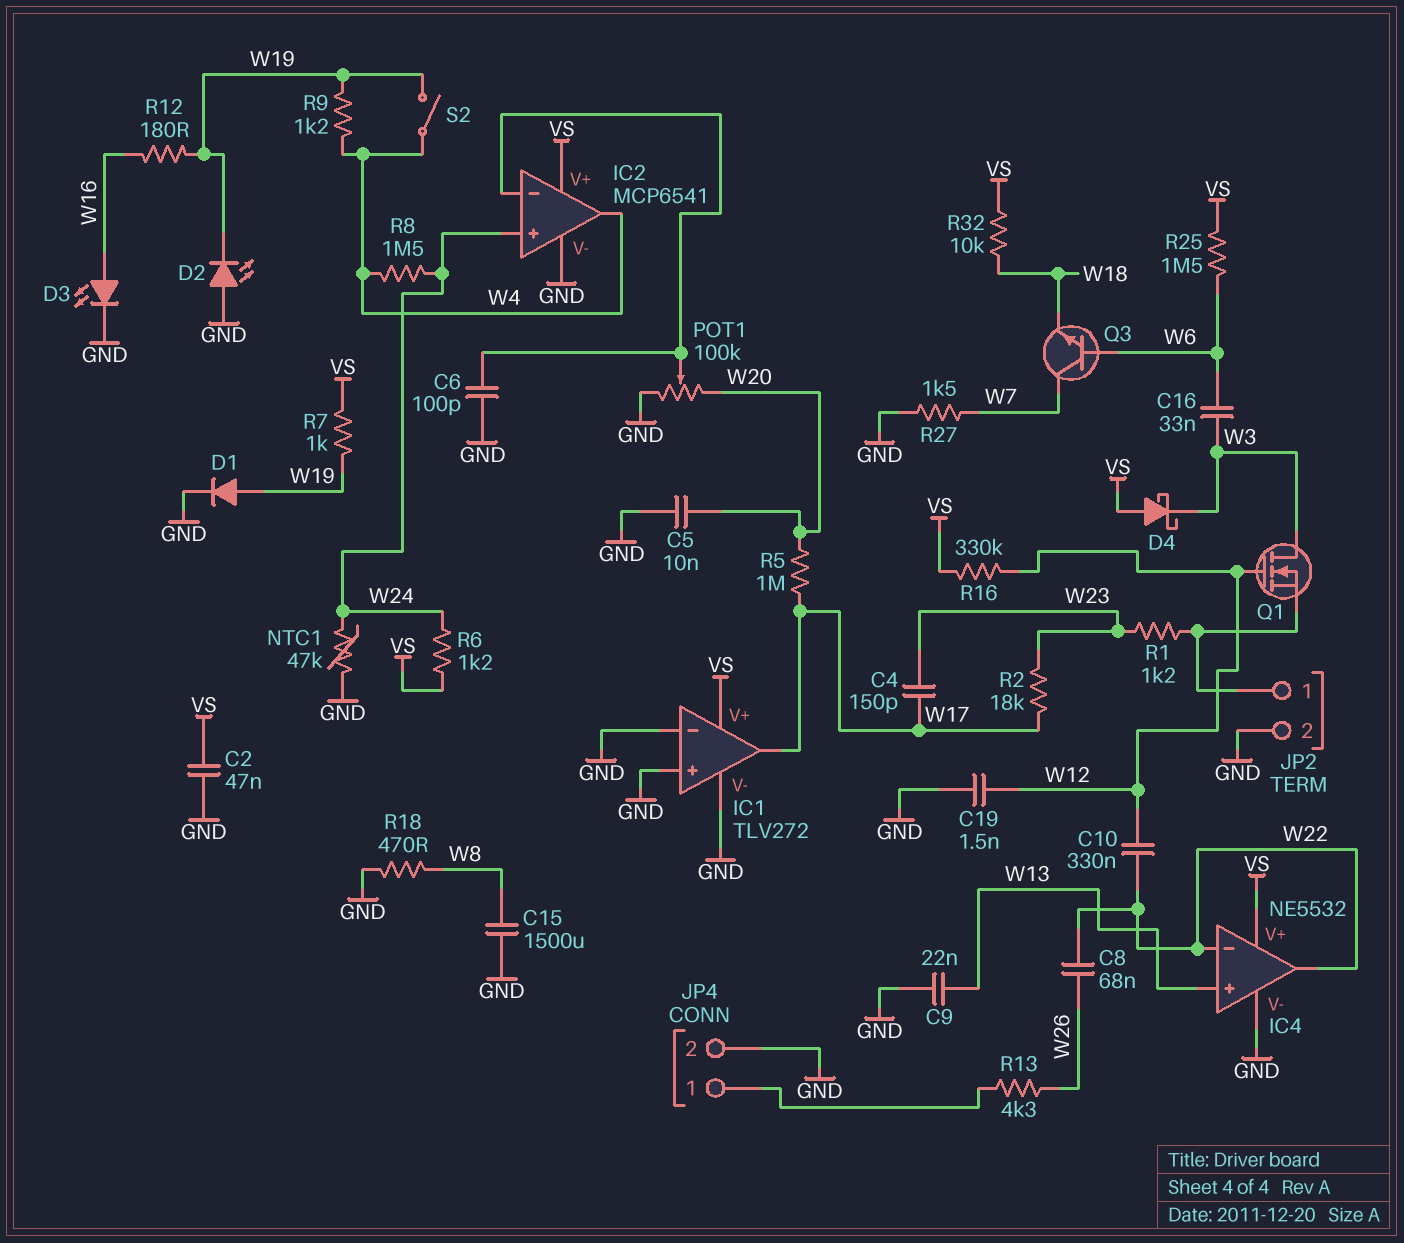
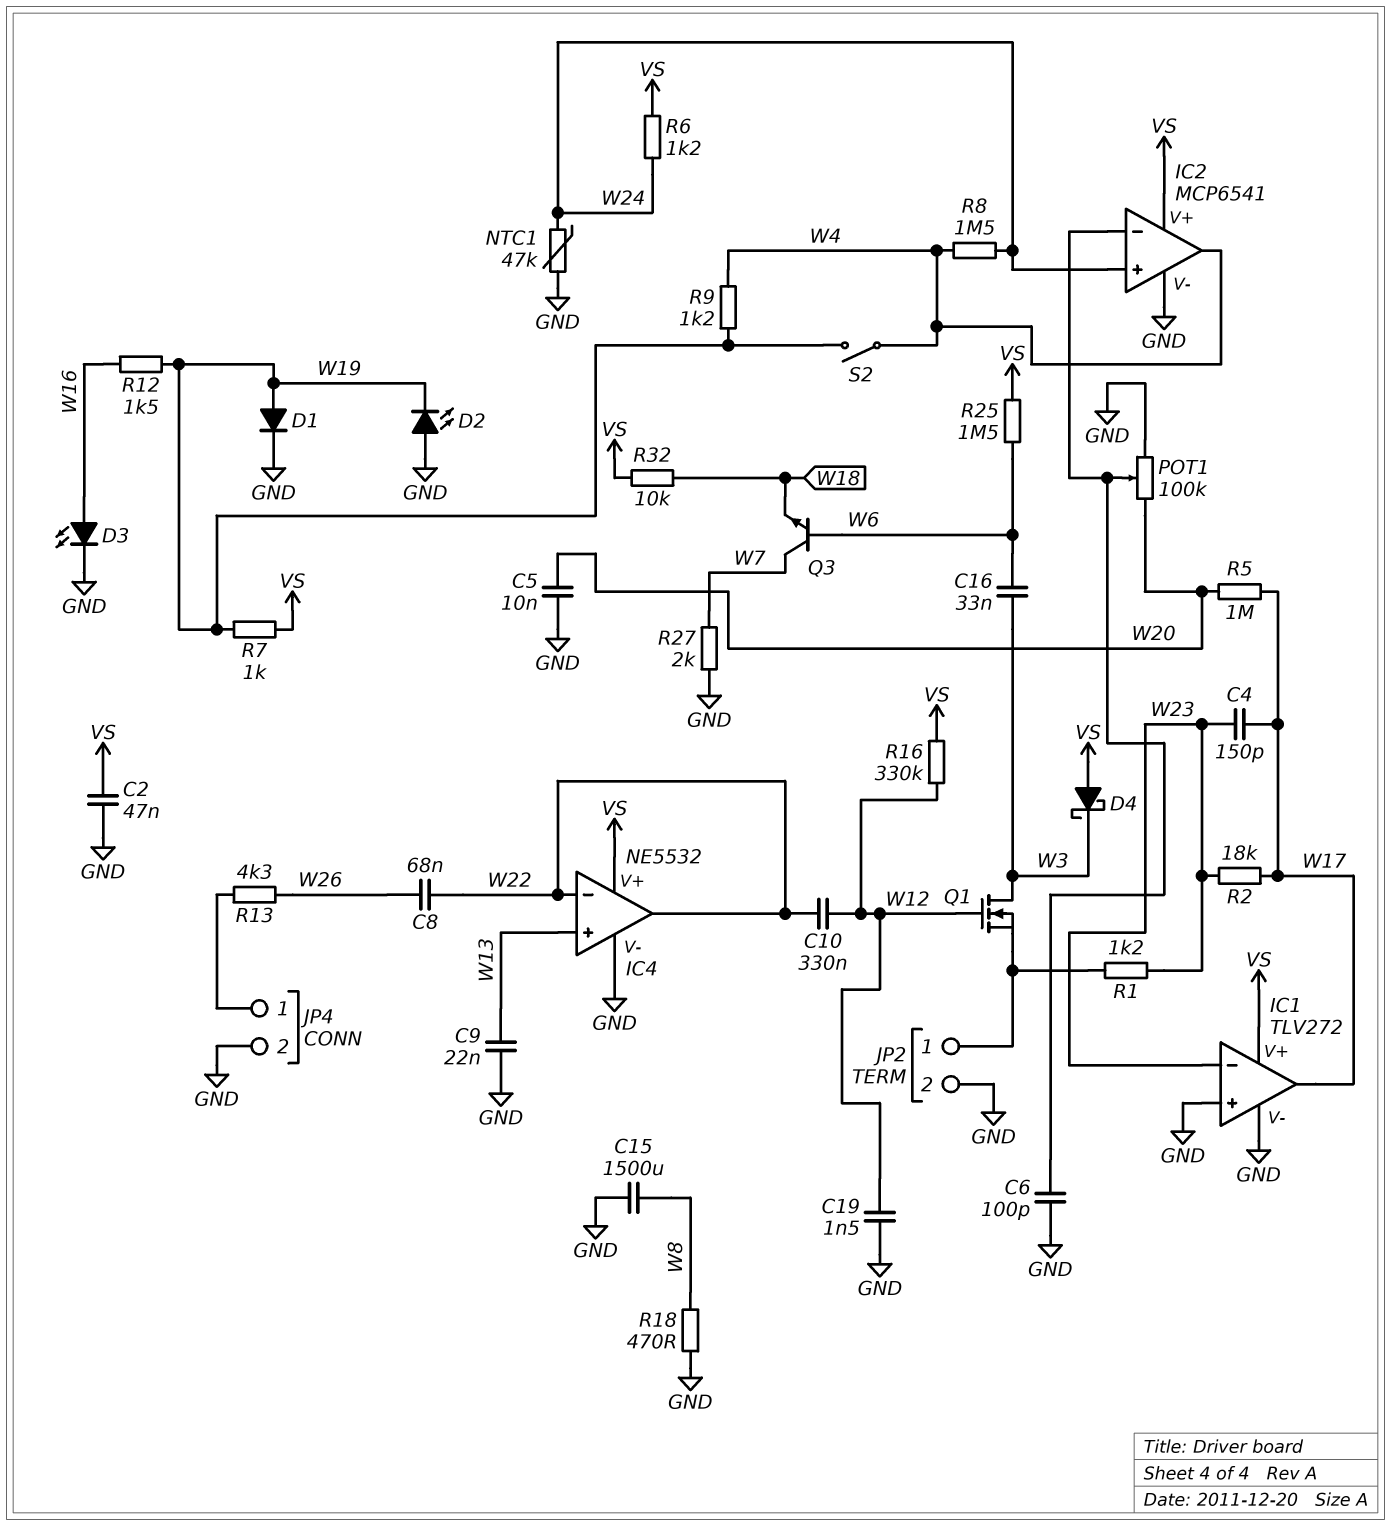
IC1 pin in-: GND -> W23
R12: 180 (W16, W19) -> 1.5k (W16, W19)
R27: 1.5k (GND, W7) -> 2k (GND, W7)

